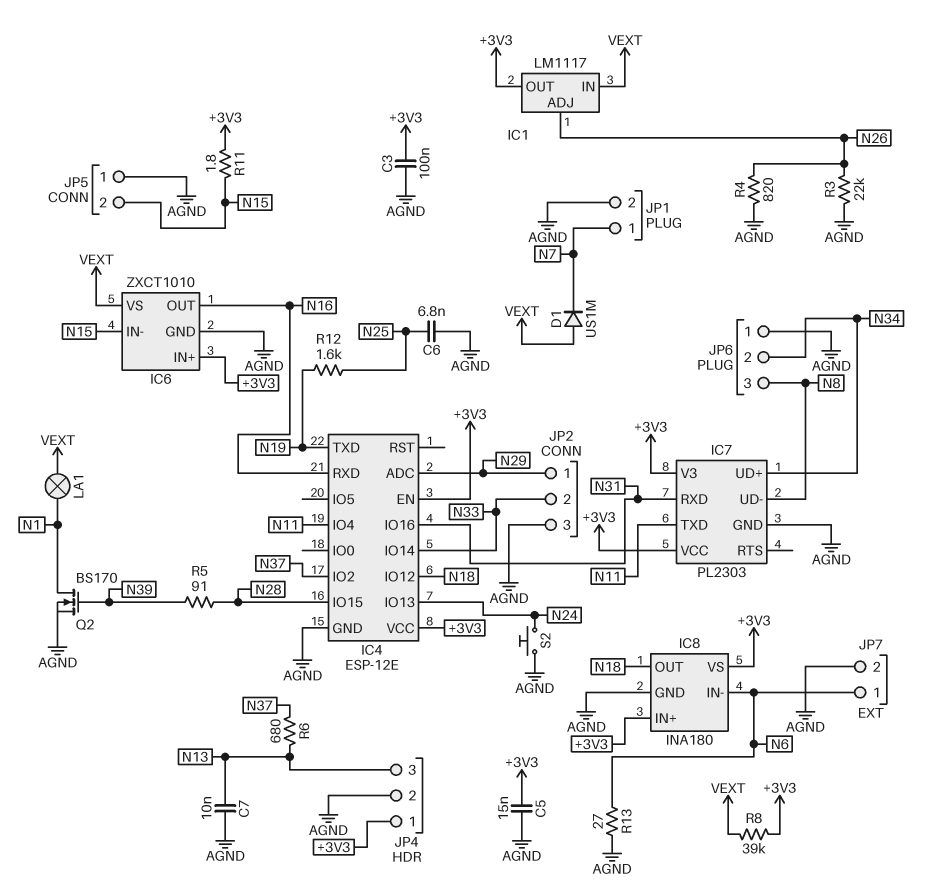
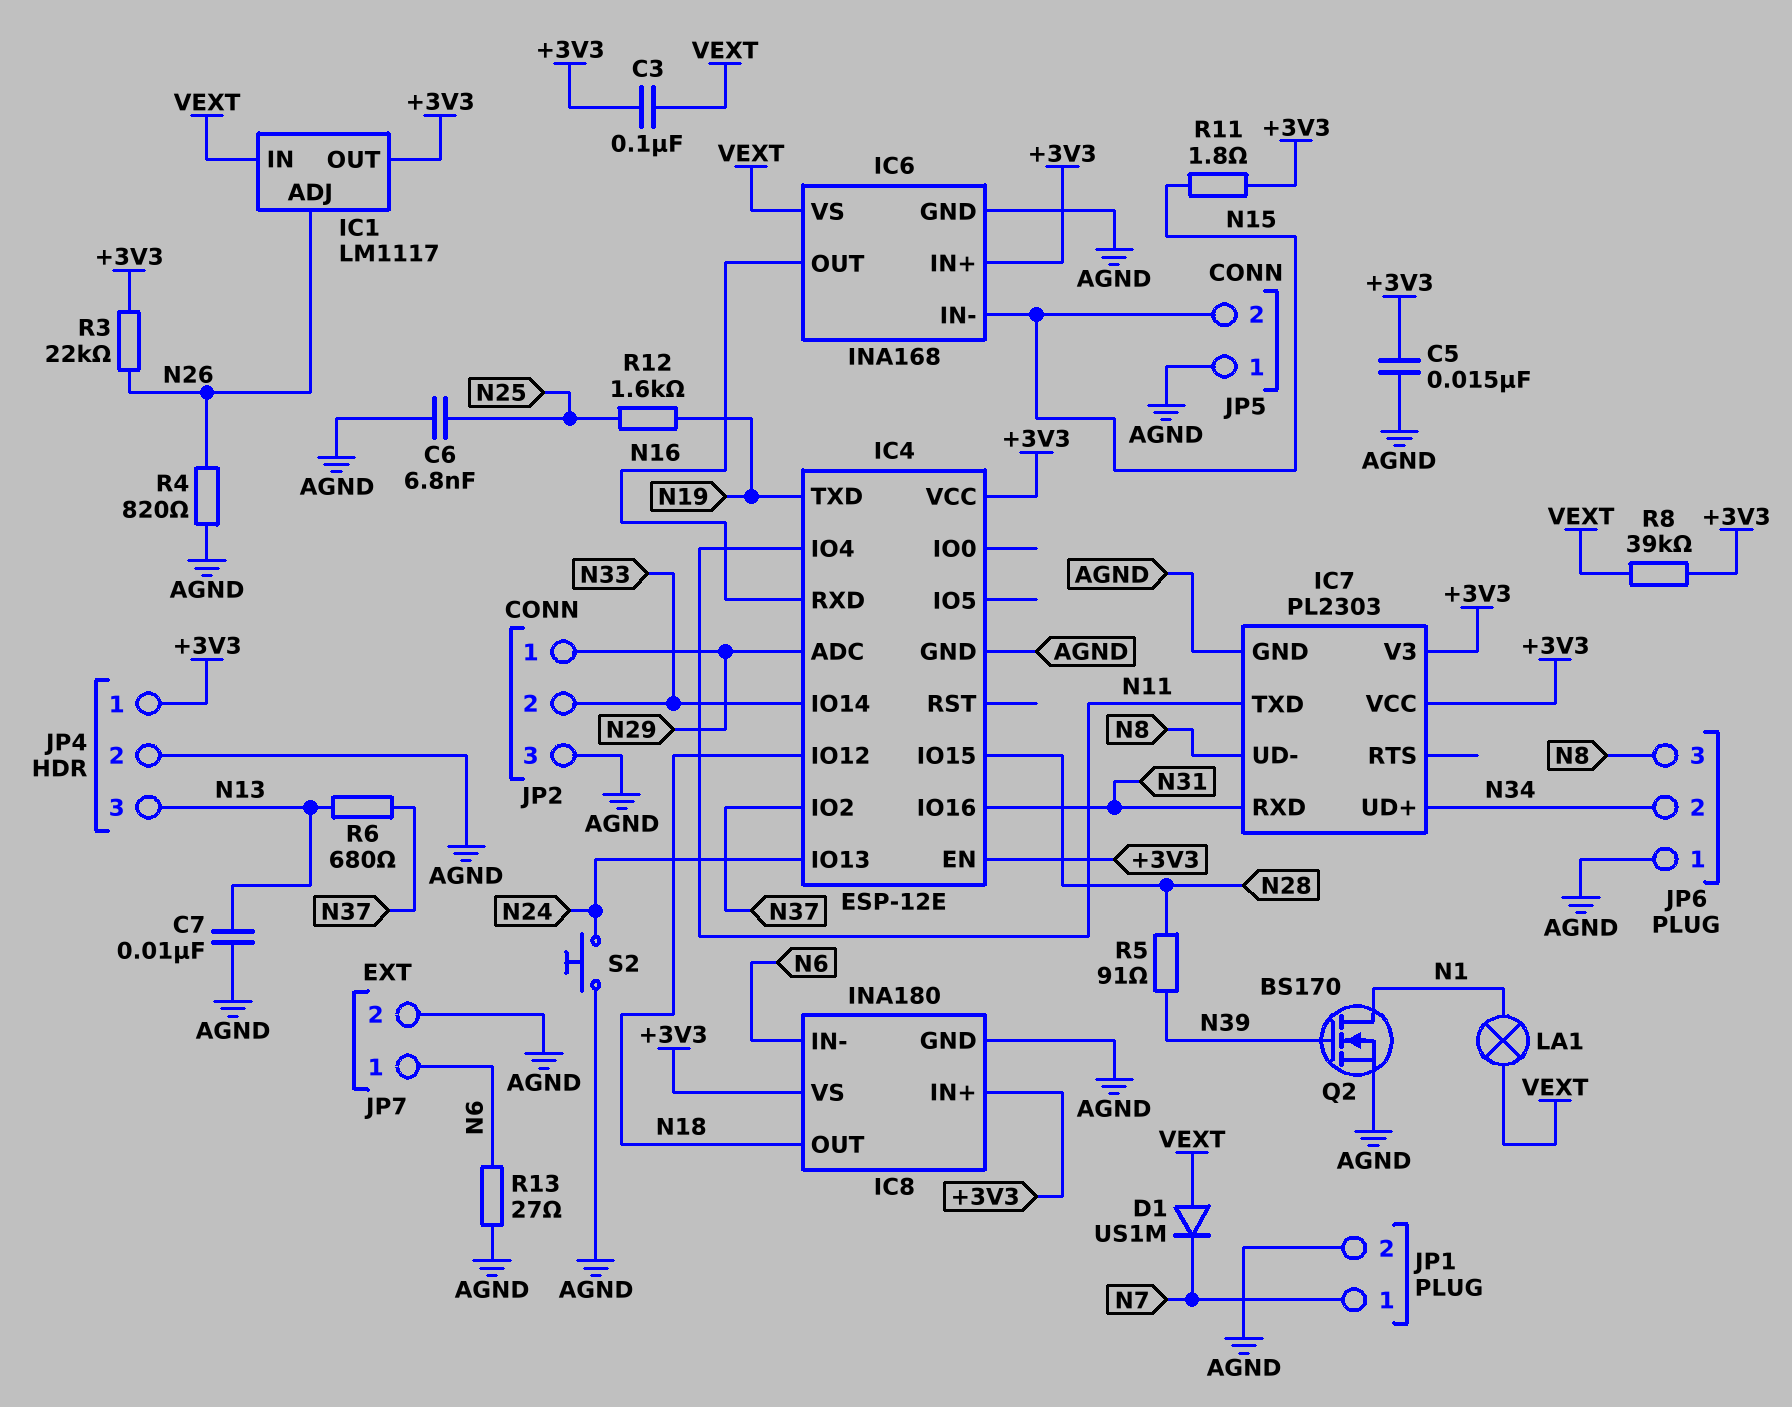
C3: 100nF (+3V3, AGND) -> 100nF (+3V3, VEXT)
IC6: ZXCT1010 -> INA168
R3: 22k (AGND, N26) -> 22k (+3V3, N26)

